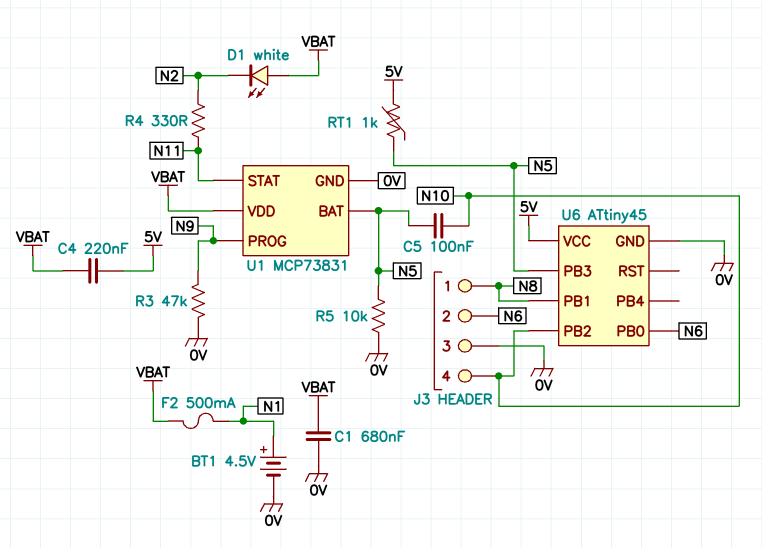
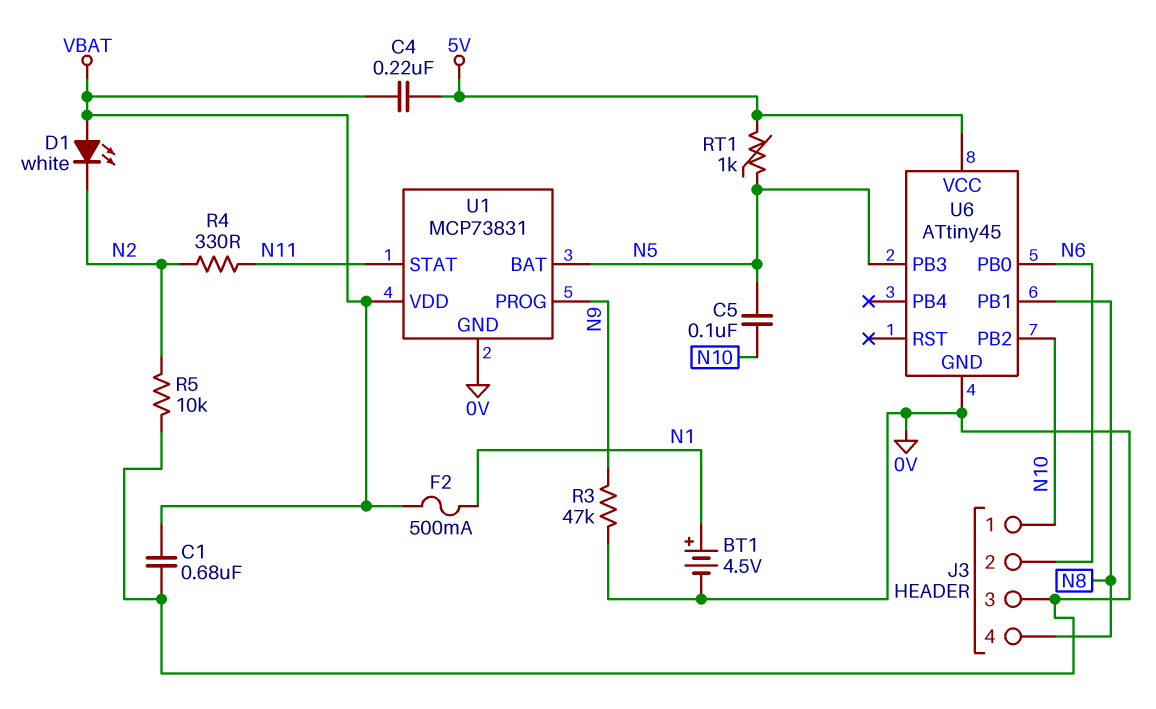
J3 pin 1: N8 -> N10
J3 pin 4: N10 -> N8
R5: 10k (0V, N5) -> 10k (0V, N2)

